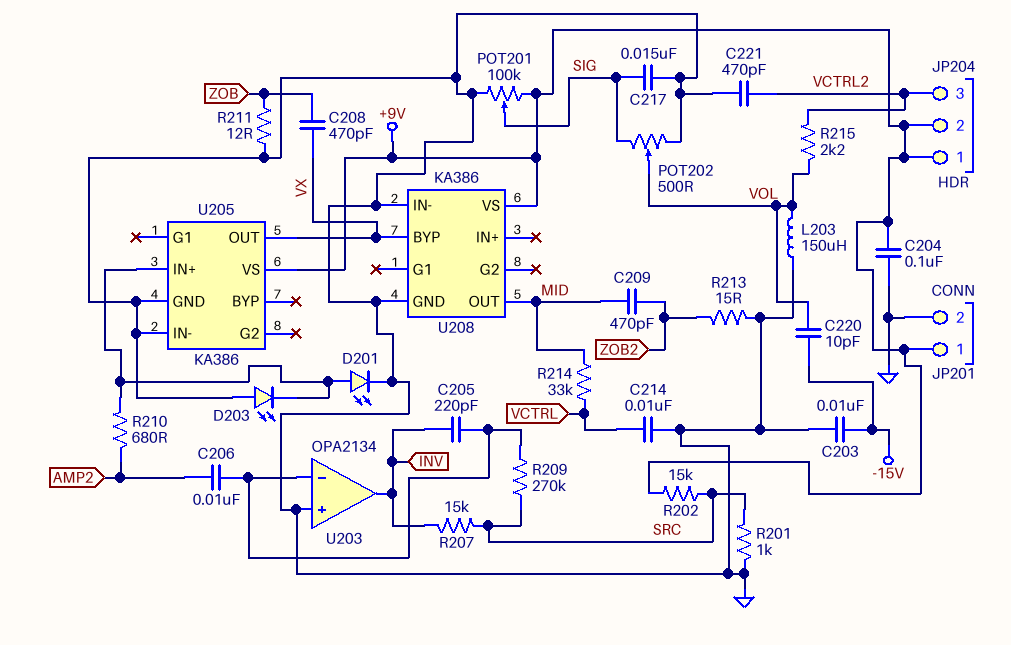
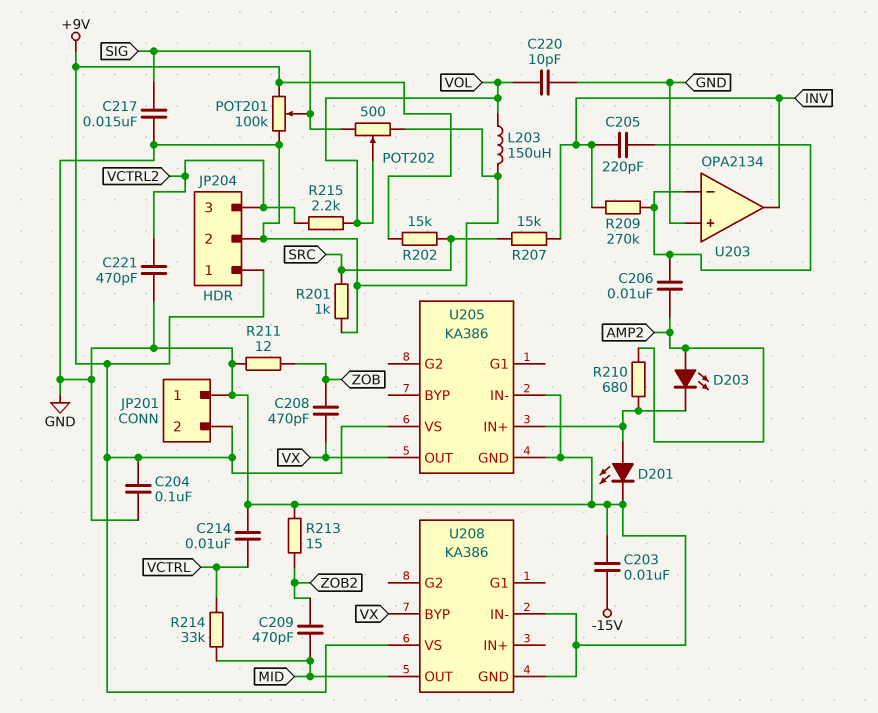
C220: 10pF (-15V, VOL) -> 10pF (GND, VOL)
D203: LED (A GND, K U205/IN+) -> LED (A AMP2, K U205/IN+)
JP201 pin 1: +9V -> GND
JP201 pin 2: GND -> +9V
JP204 pin 2: +9V -> GND
R209: 270k (SRC, U203/in-) -> 270k (INV, U203/in-)

